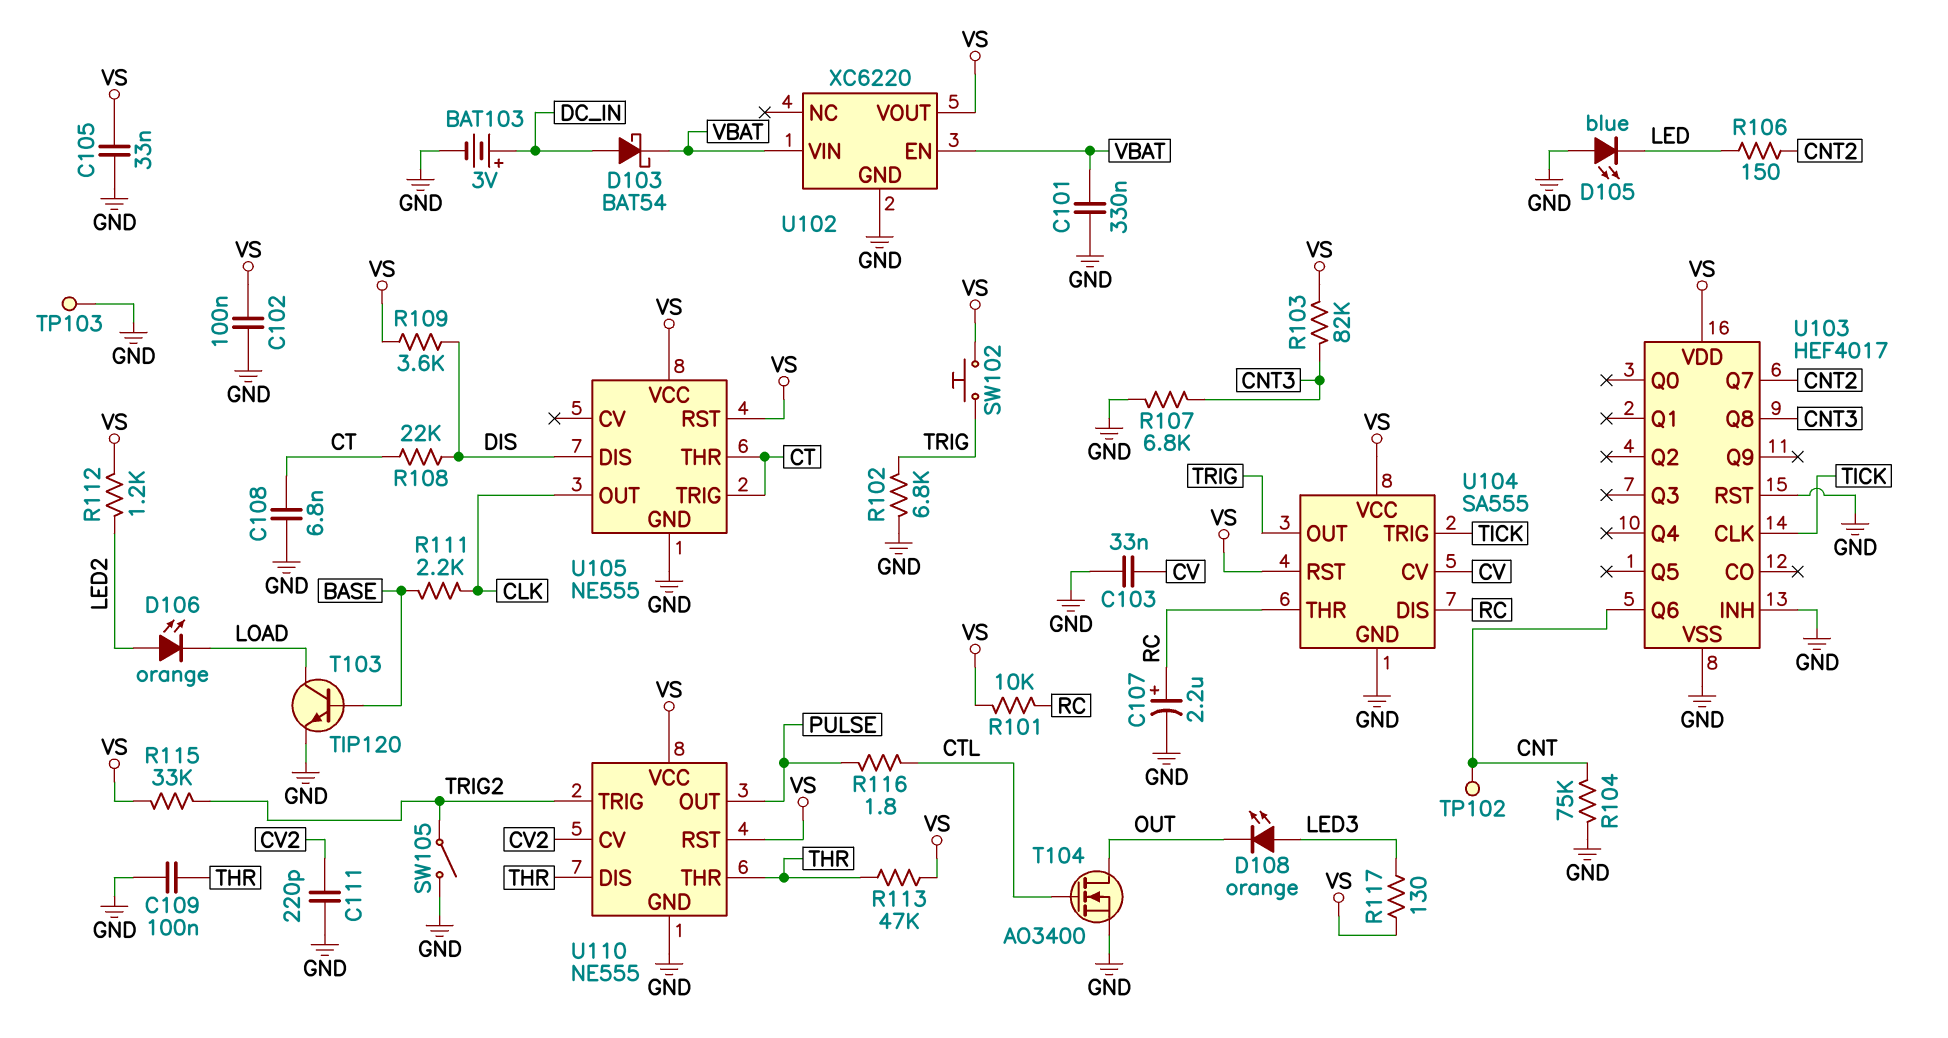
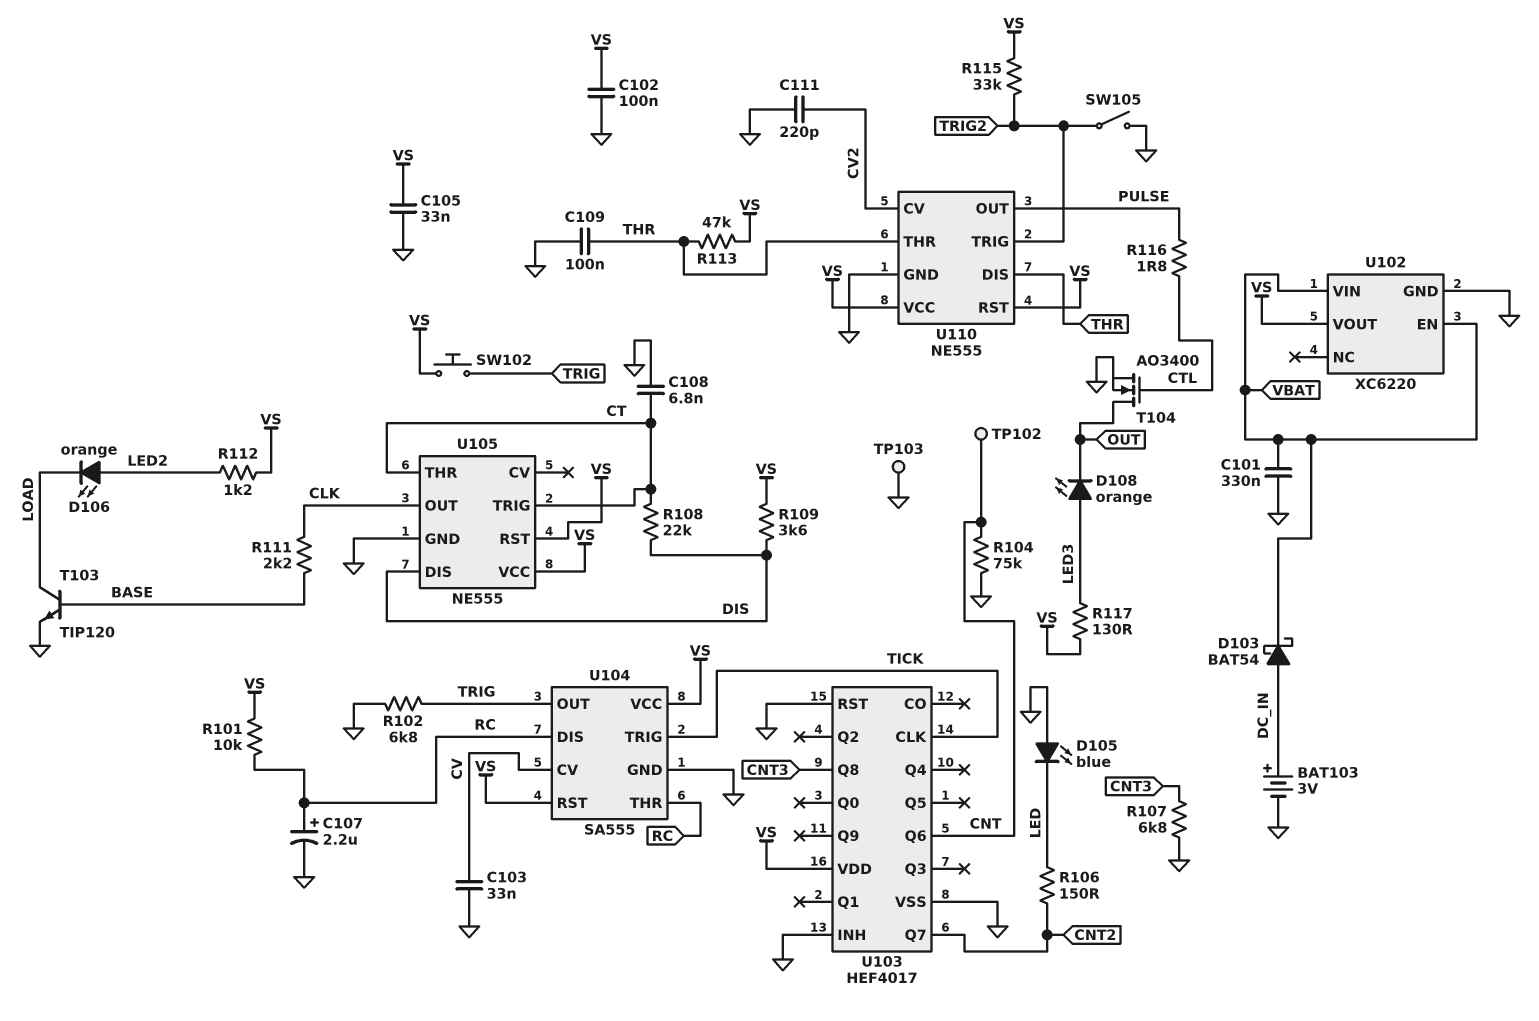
R103: 82k (CNT3, VS) -> none

